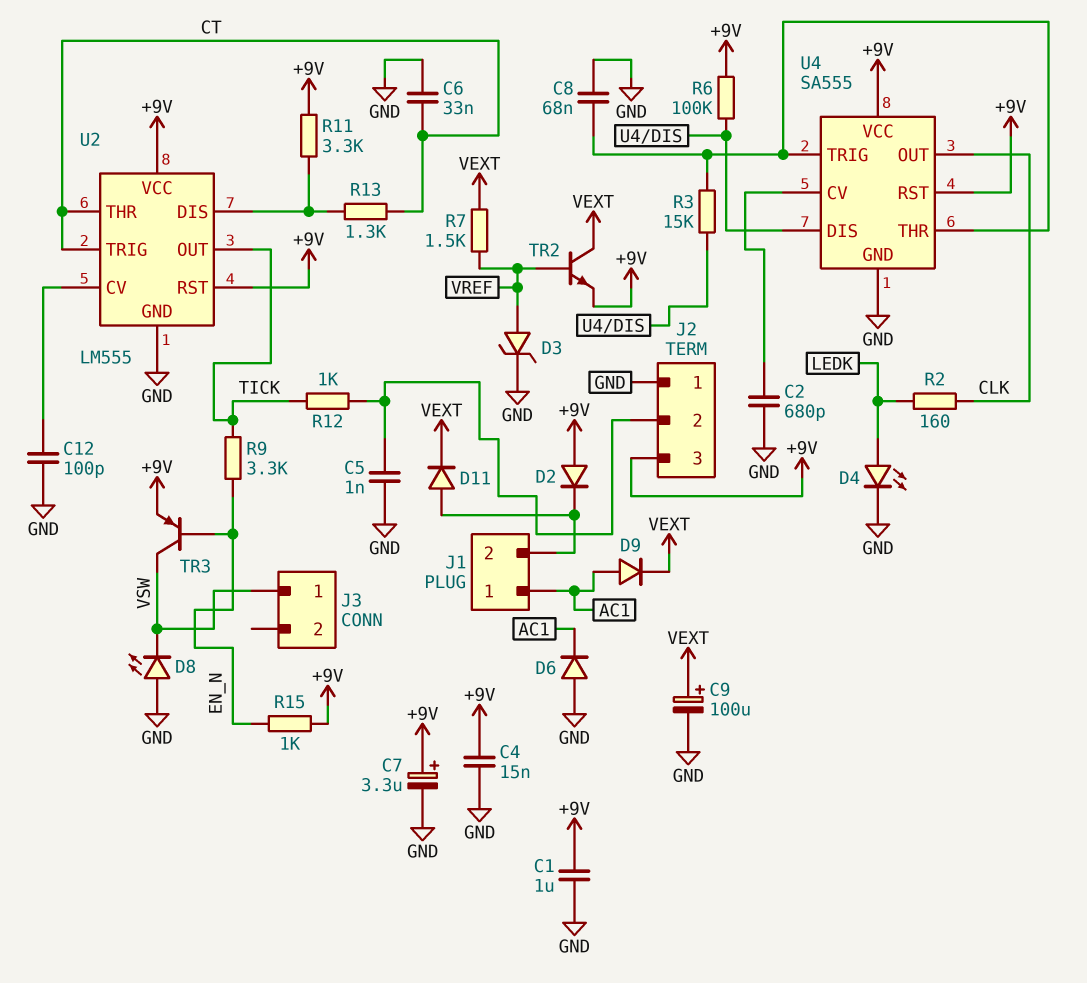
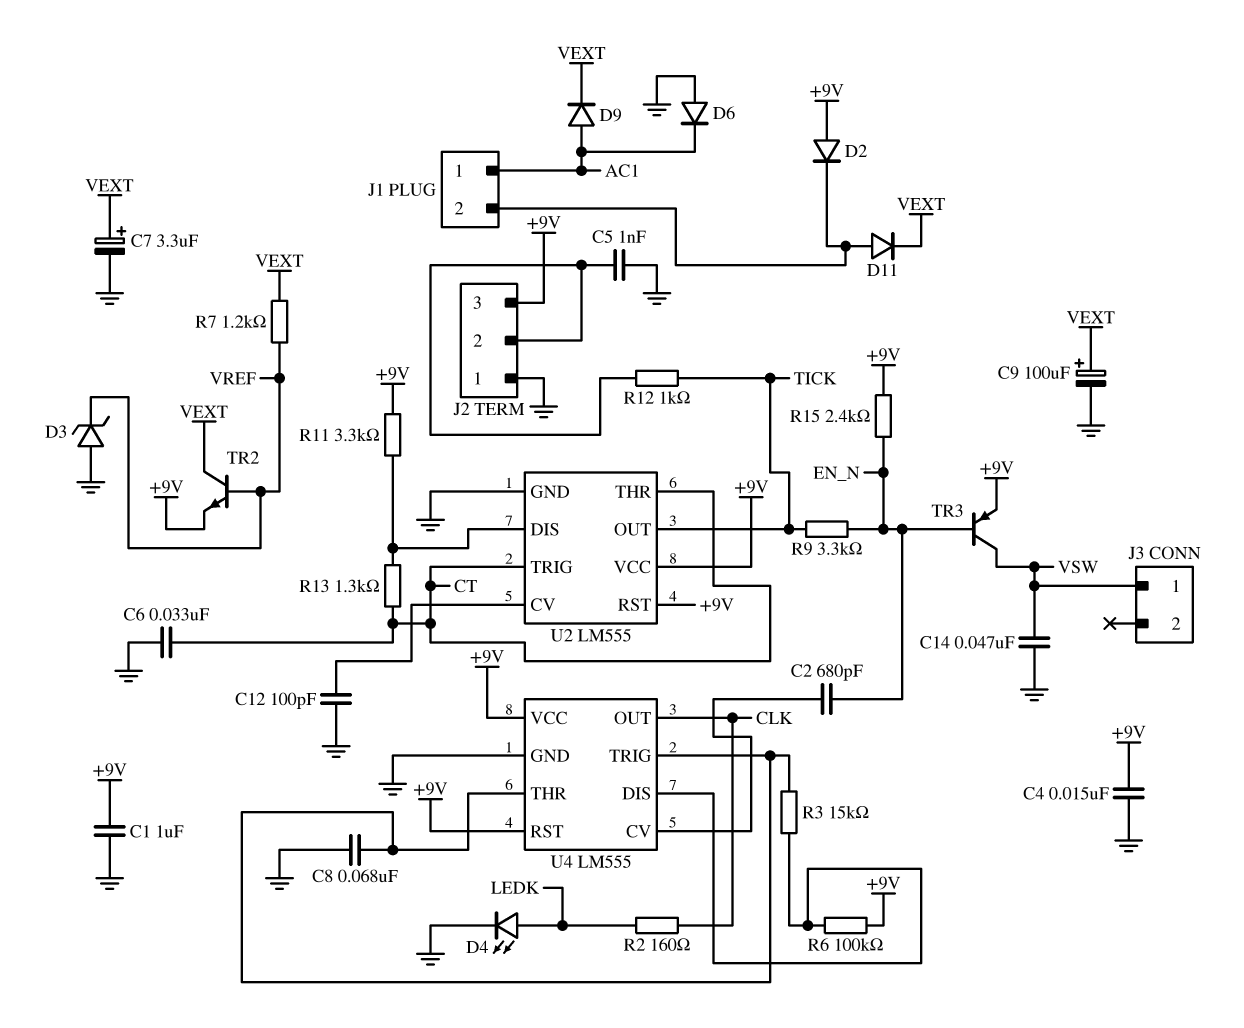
C2: 680pF (GND, U4/CV) -> 680pF (EN_N, U4/CV)
C7: 3.3uF (plus +9V, minus GND) -> 3.3uF (plus VEXT, minus GND)
C14: none -> 47nF (GND, VSW)
D3: zener (A VREF, K GND) -> zener (A GND, K VREF)
D8: LED (A GND, K VSW) -> none
R7: 1.5k (VEXT, VREF) -> 1.2k (VEXT, VREF)
R15: 1k (+9V, EN_N) -> 2.4k (+9V, EN_N)
U4: SA555 -> LM555

